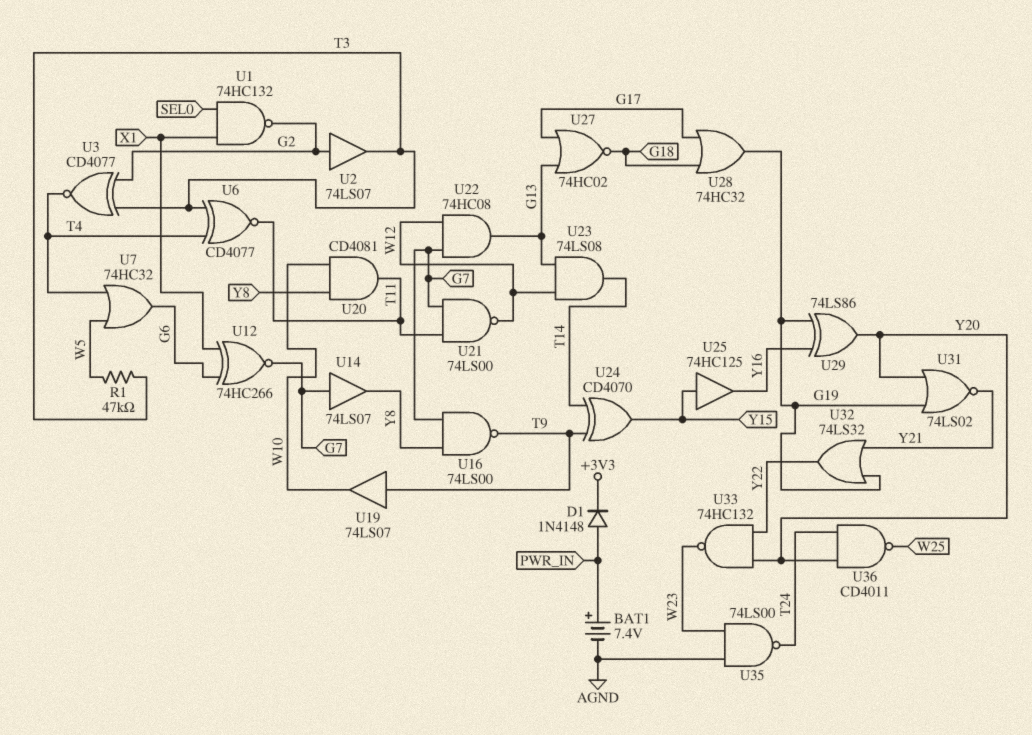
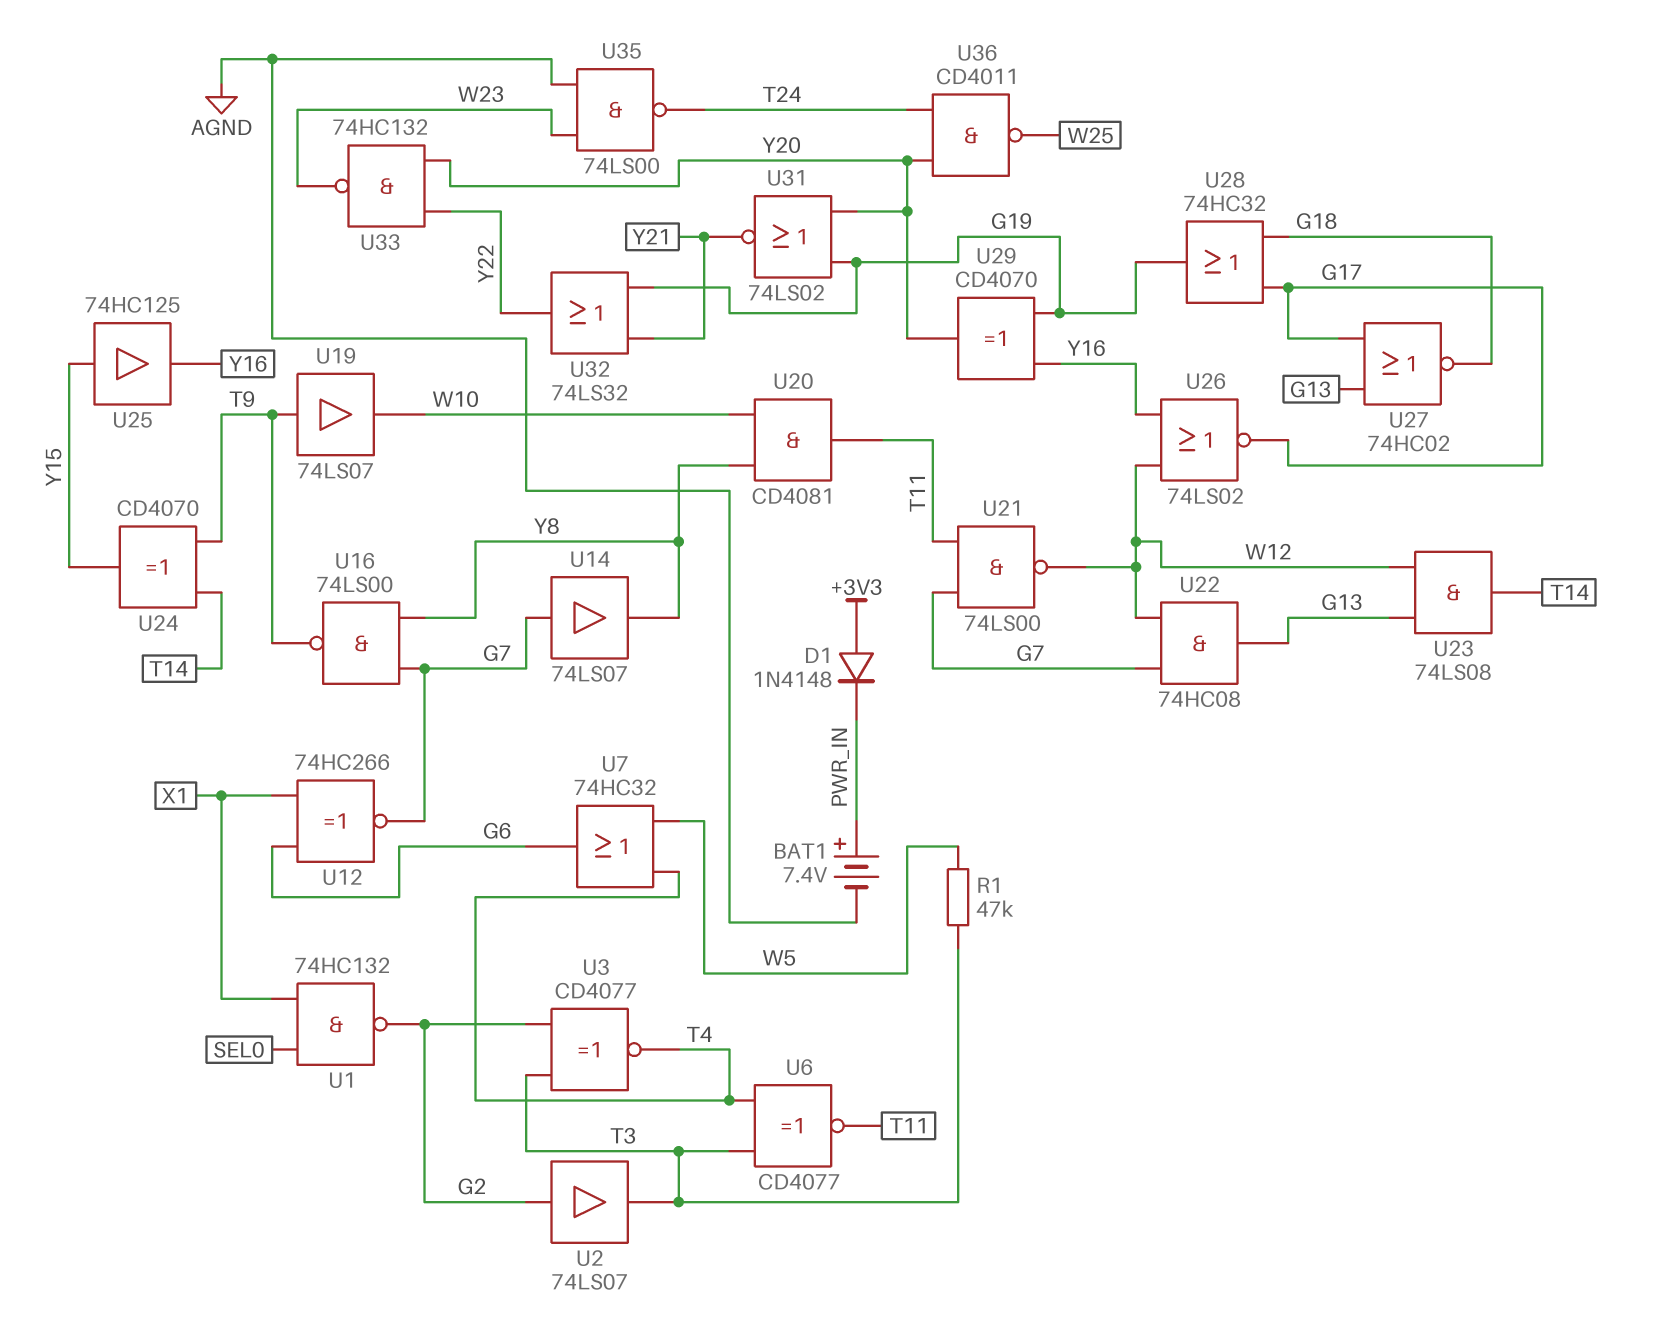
D1: diode 1N4148 (A PWR_IN, K +3V3) -> diode 1N4148 (A +3V3, K PWR_IN)
U26: none -> NOR 74LS02 (in W12, in Y16, out G17)
U29: XOR 74LS86 (in G19, in Y16, out Y20) -> XOR CD4070 (in G19, in Y16, out Y20)

